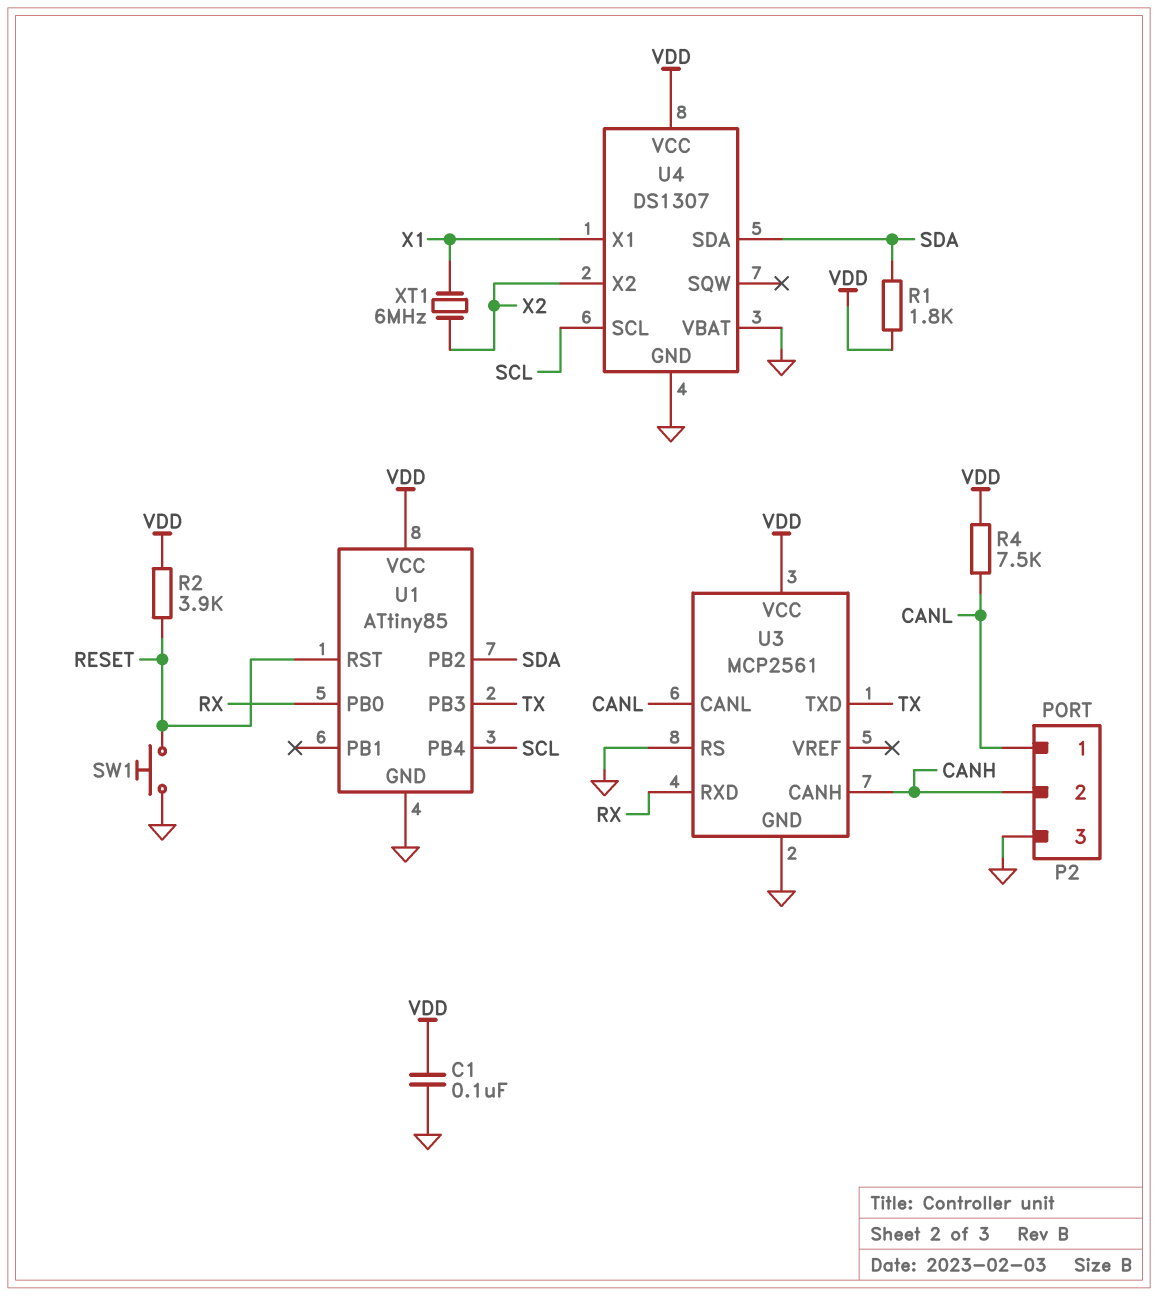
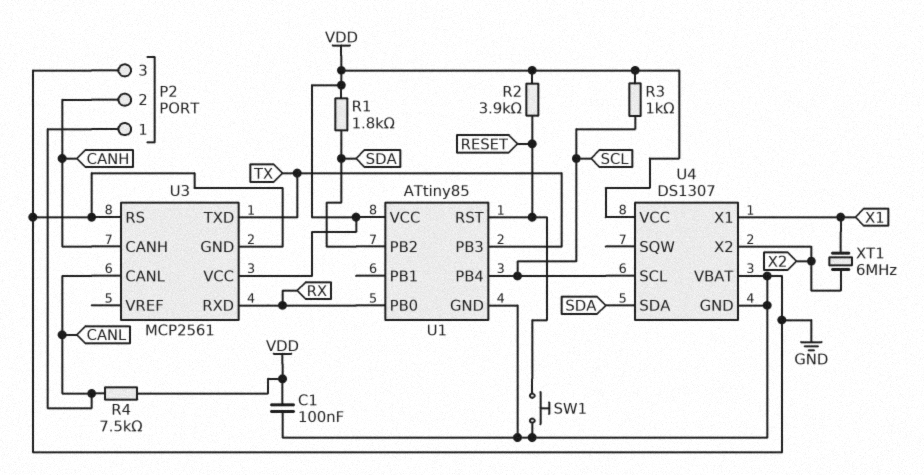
R3: none -> 1k (SCL, VDD)

